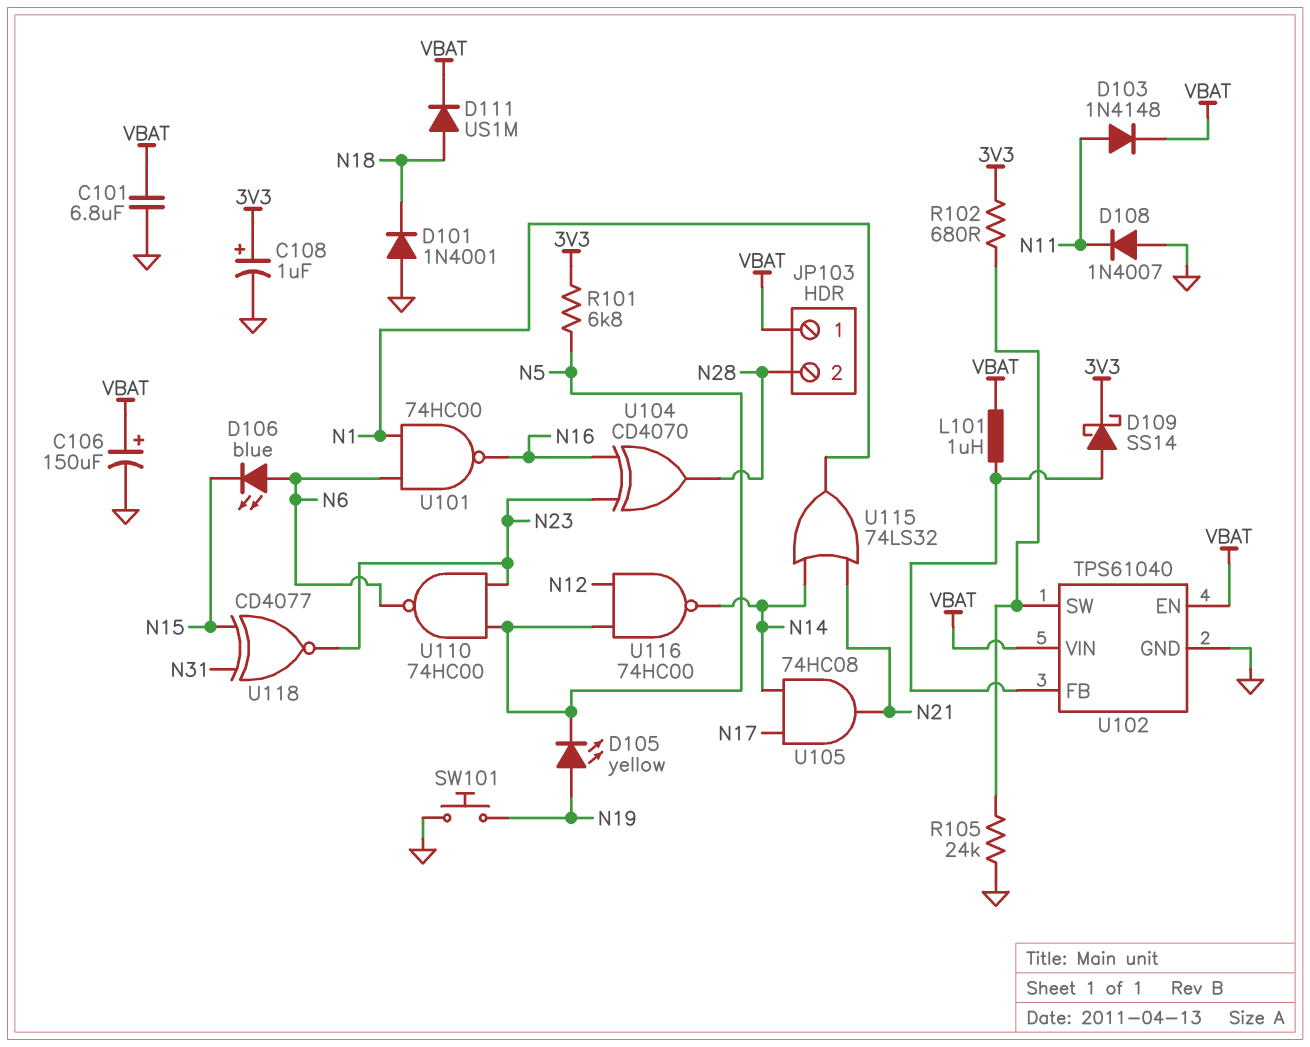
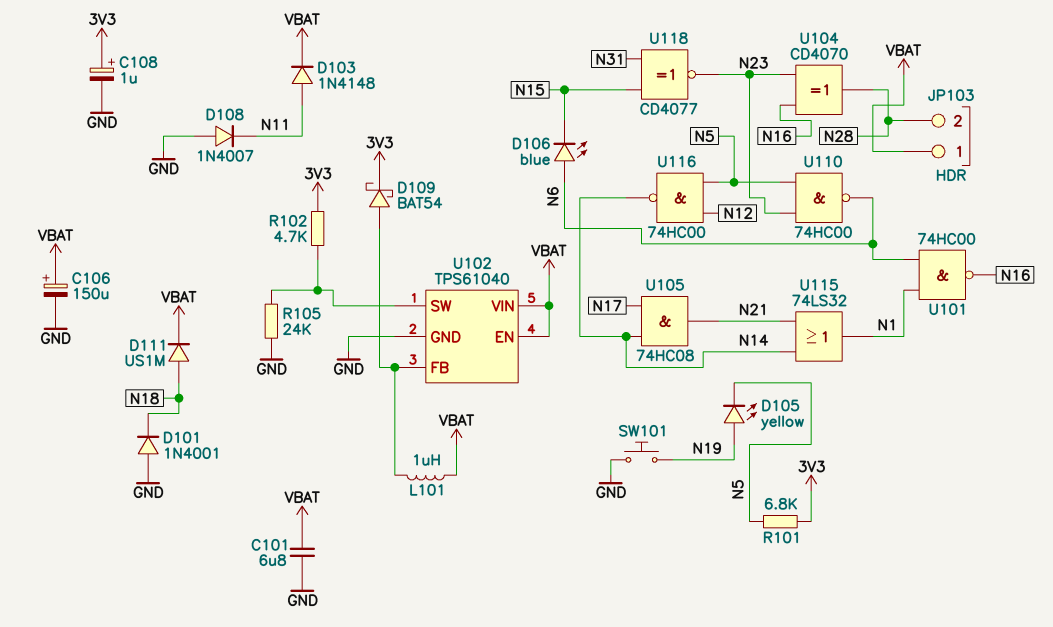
D109: schottky SS14 (A U102/FB, K 3V3) -> schottky BAT54 (A U102/FB, K 3V3)
R102: 680 (3V3, U102/SW) -> 4.7k (3V3, U102/SW)

